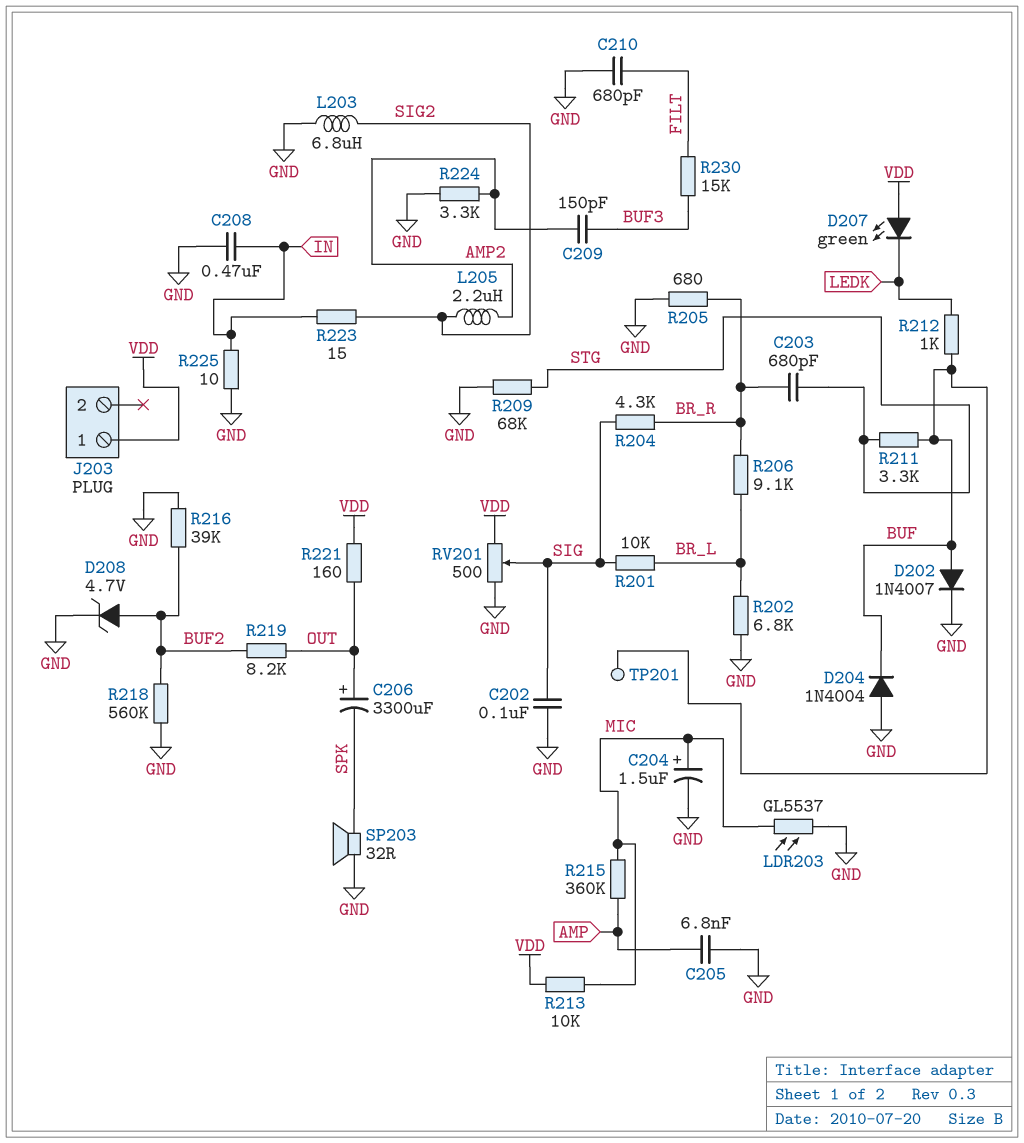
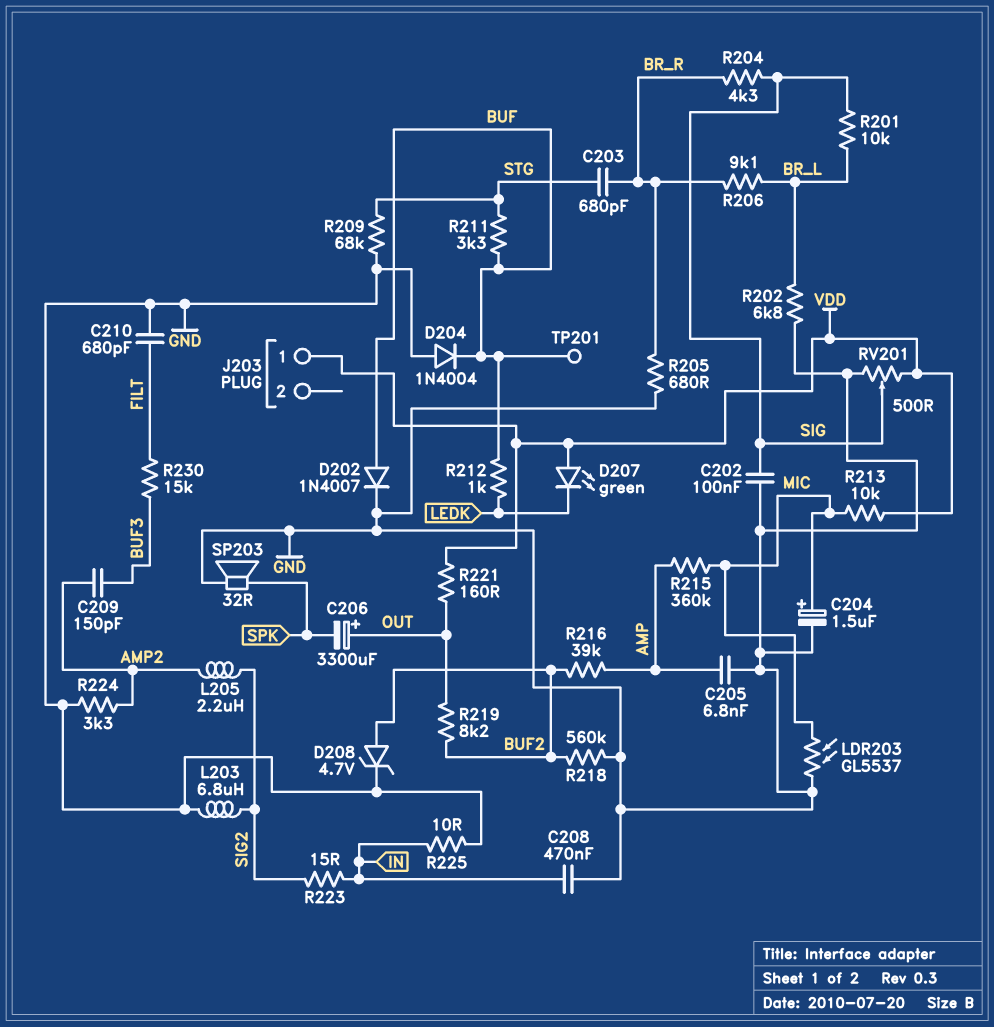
R216: 39k (BUF2, GND) -> 39k (AMP, BUF2)

